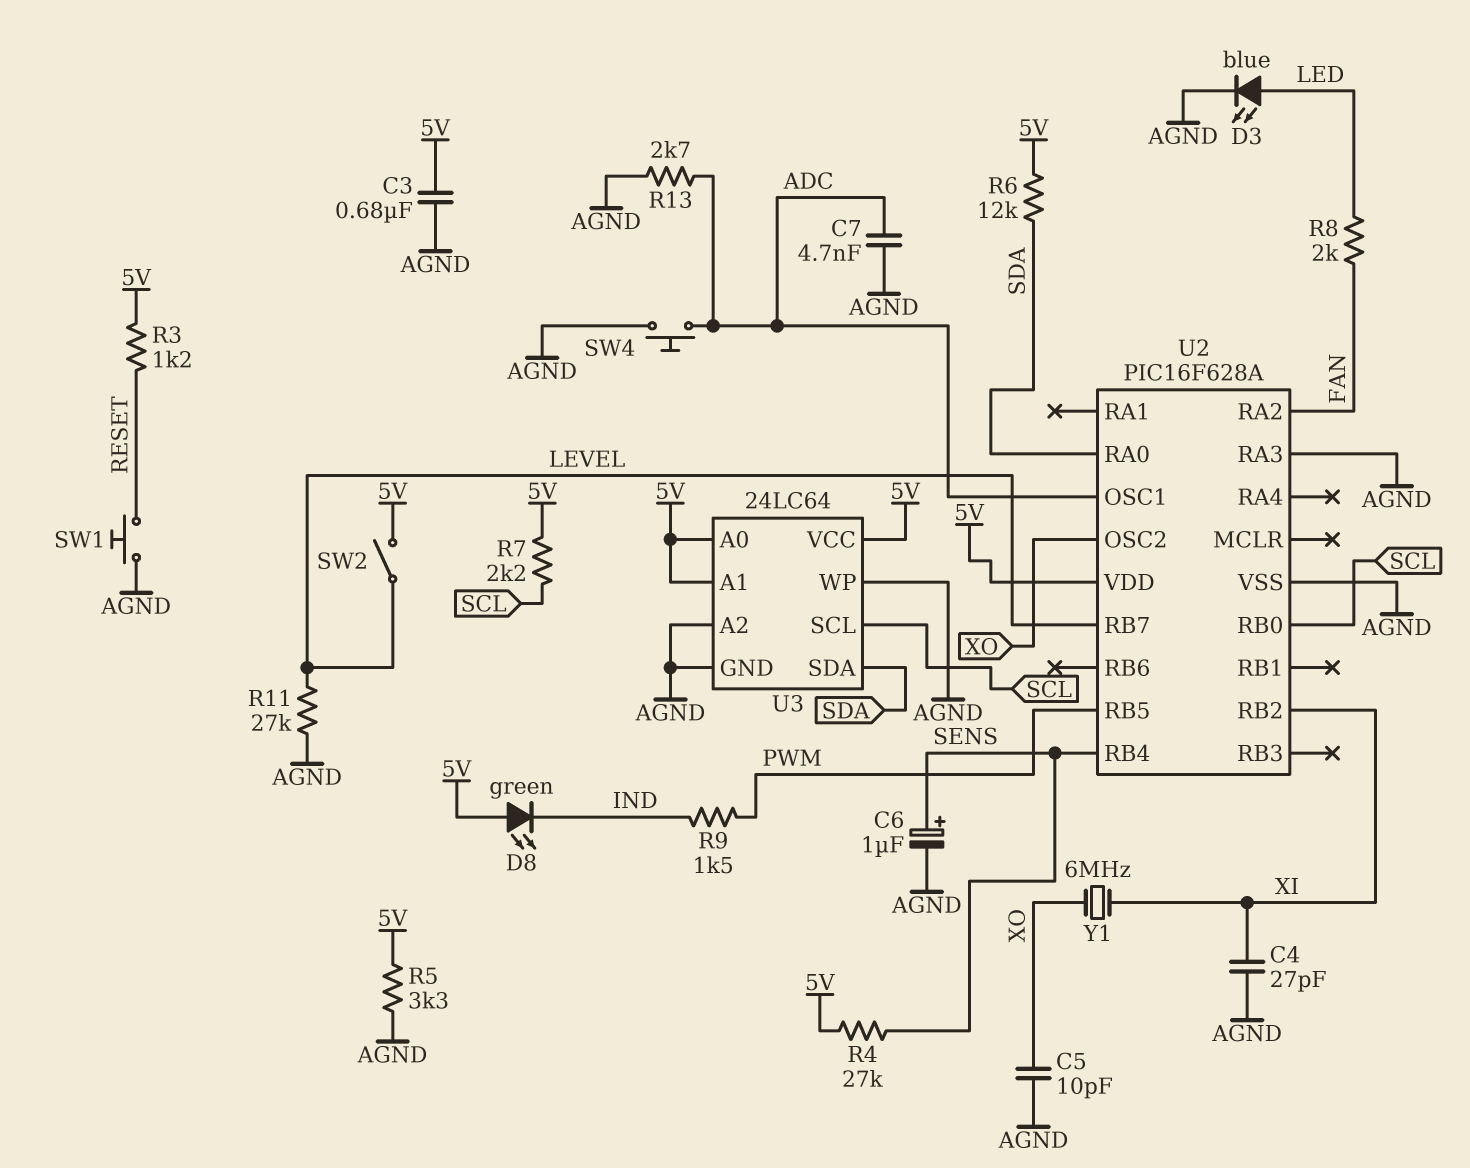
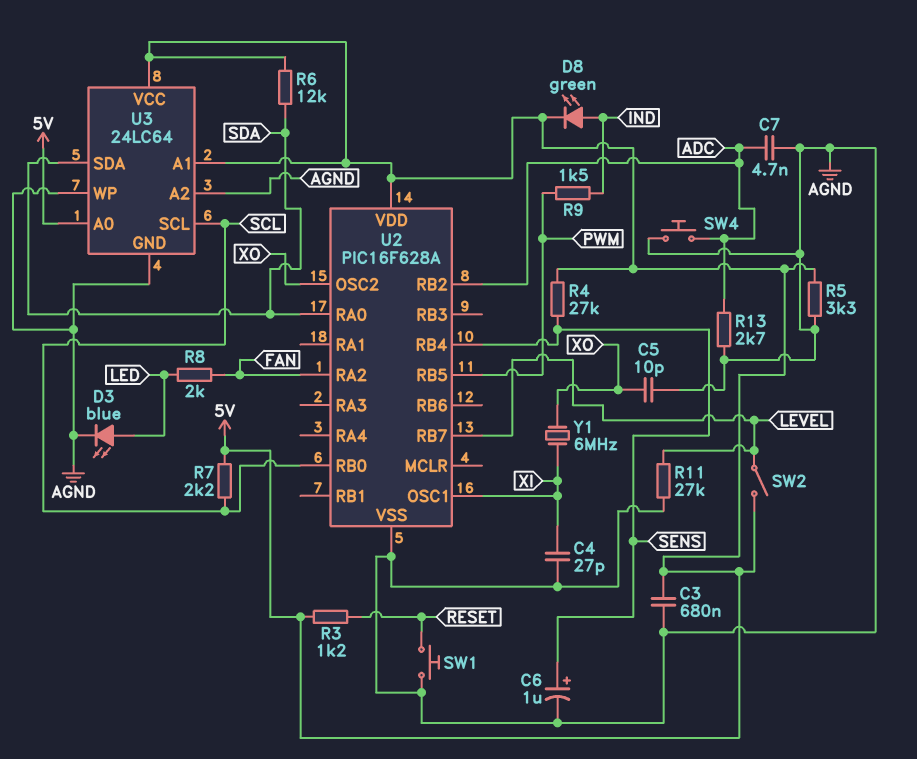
D8: LED green (A 5V, K IND) -> LED green (A IND, K 5V)
U2 pin OSC1: ADC -> XI
U2 pin RA3: AGND -> none
U2 pin RB2: XI -> ADC

